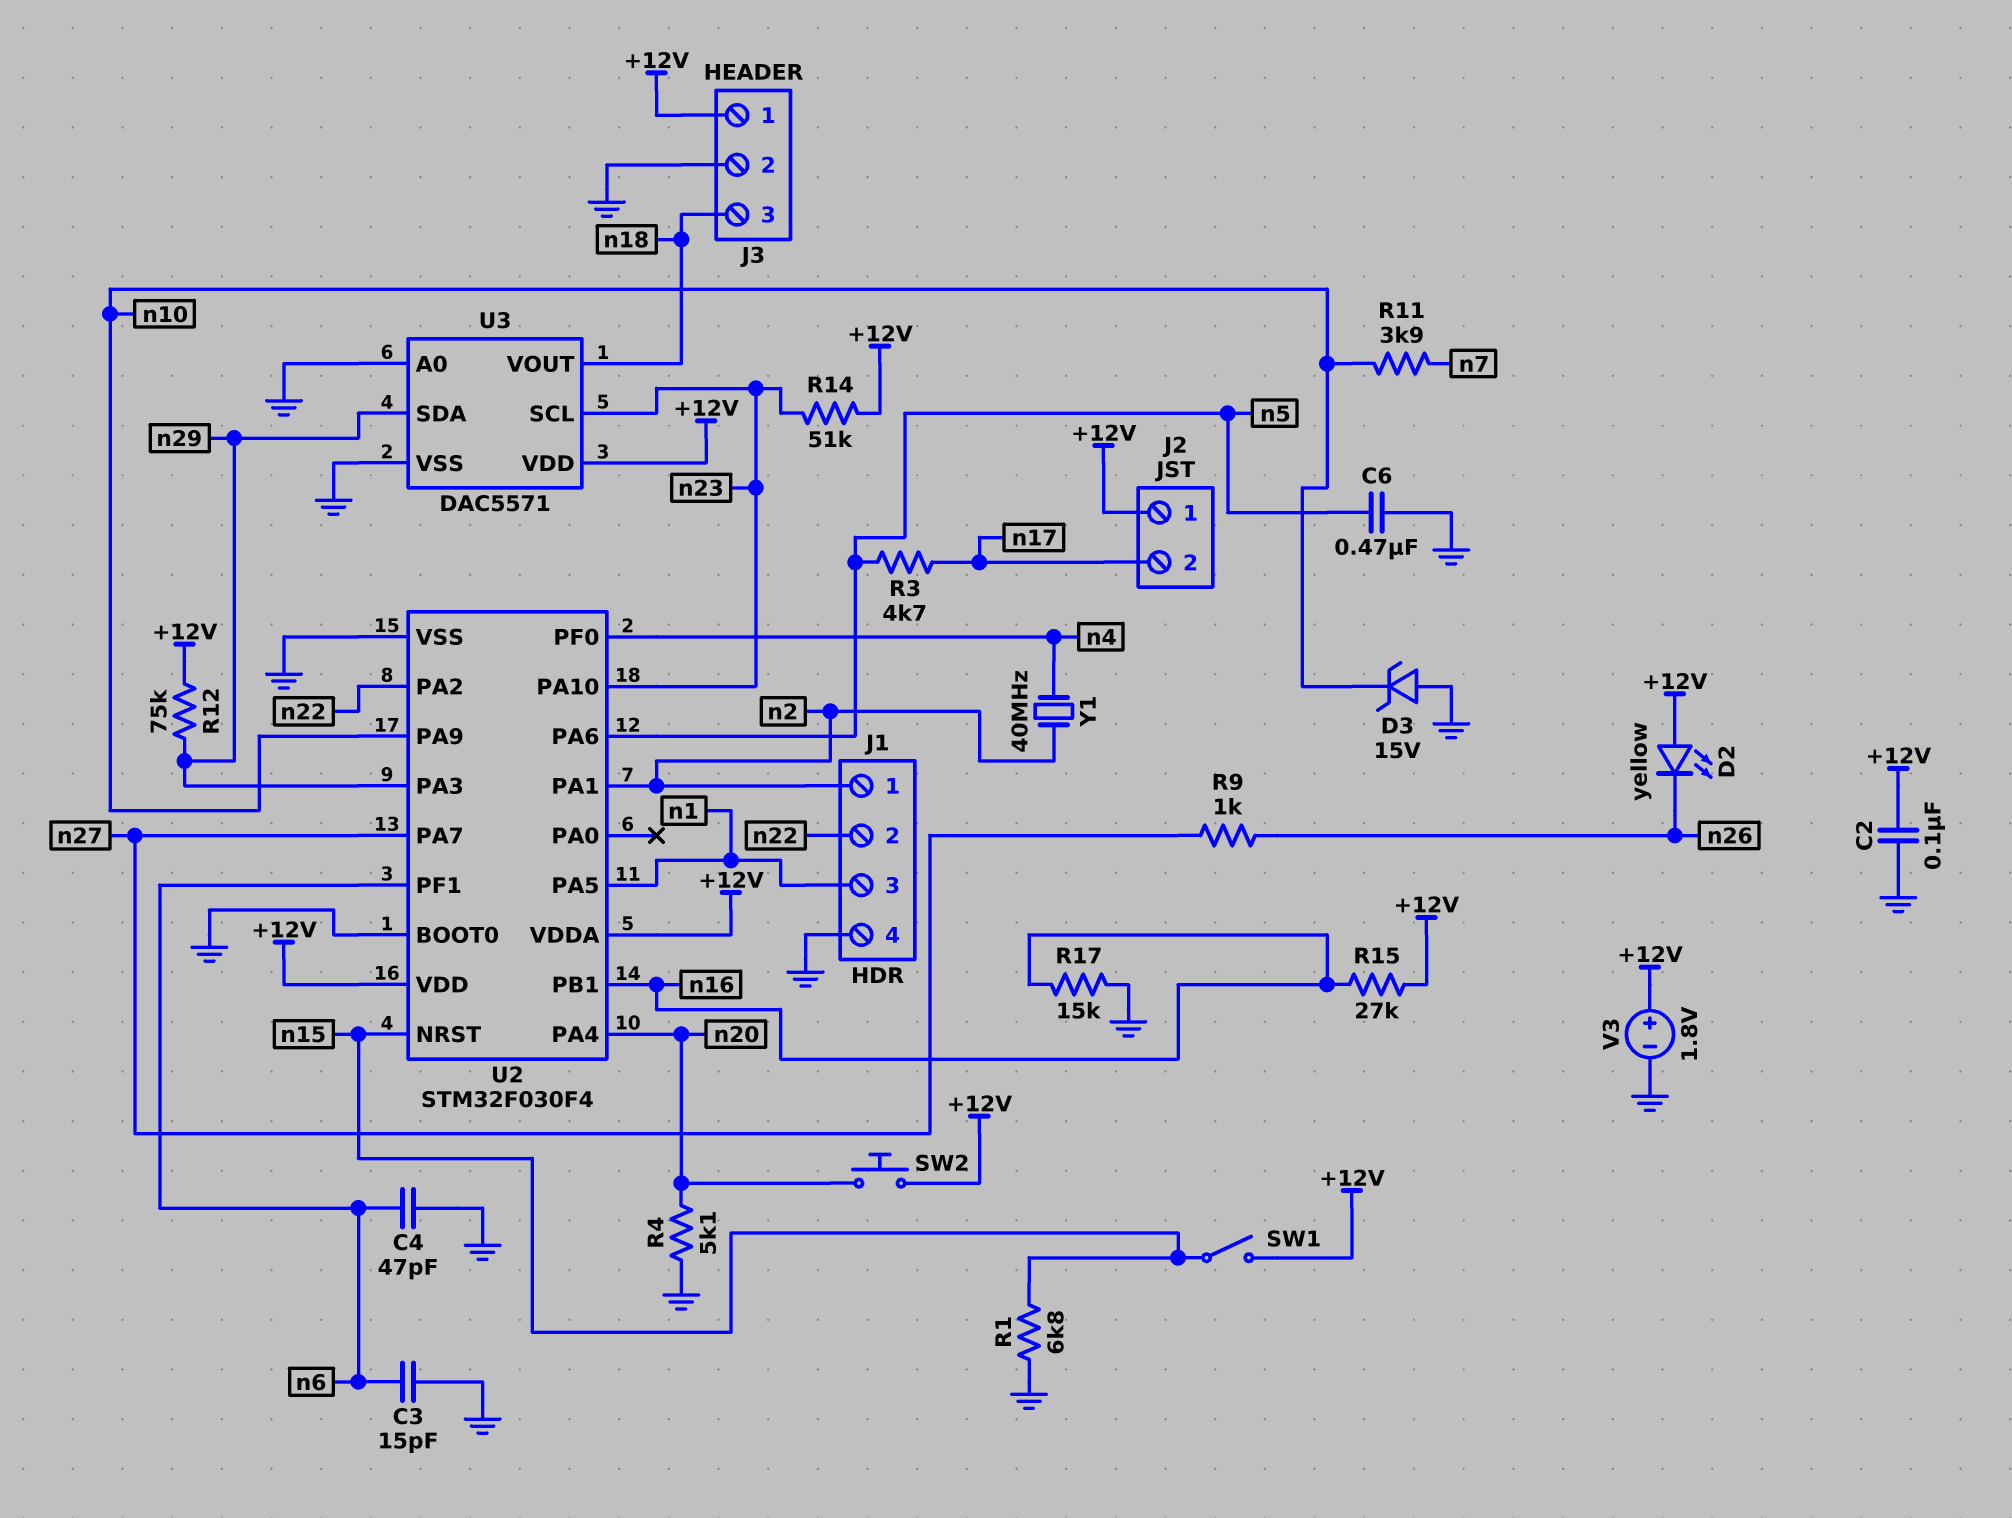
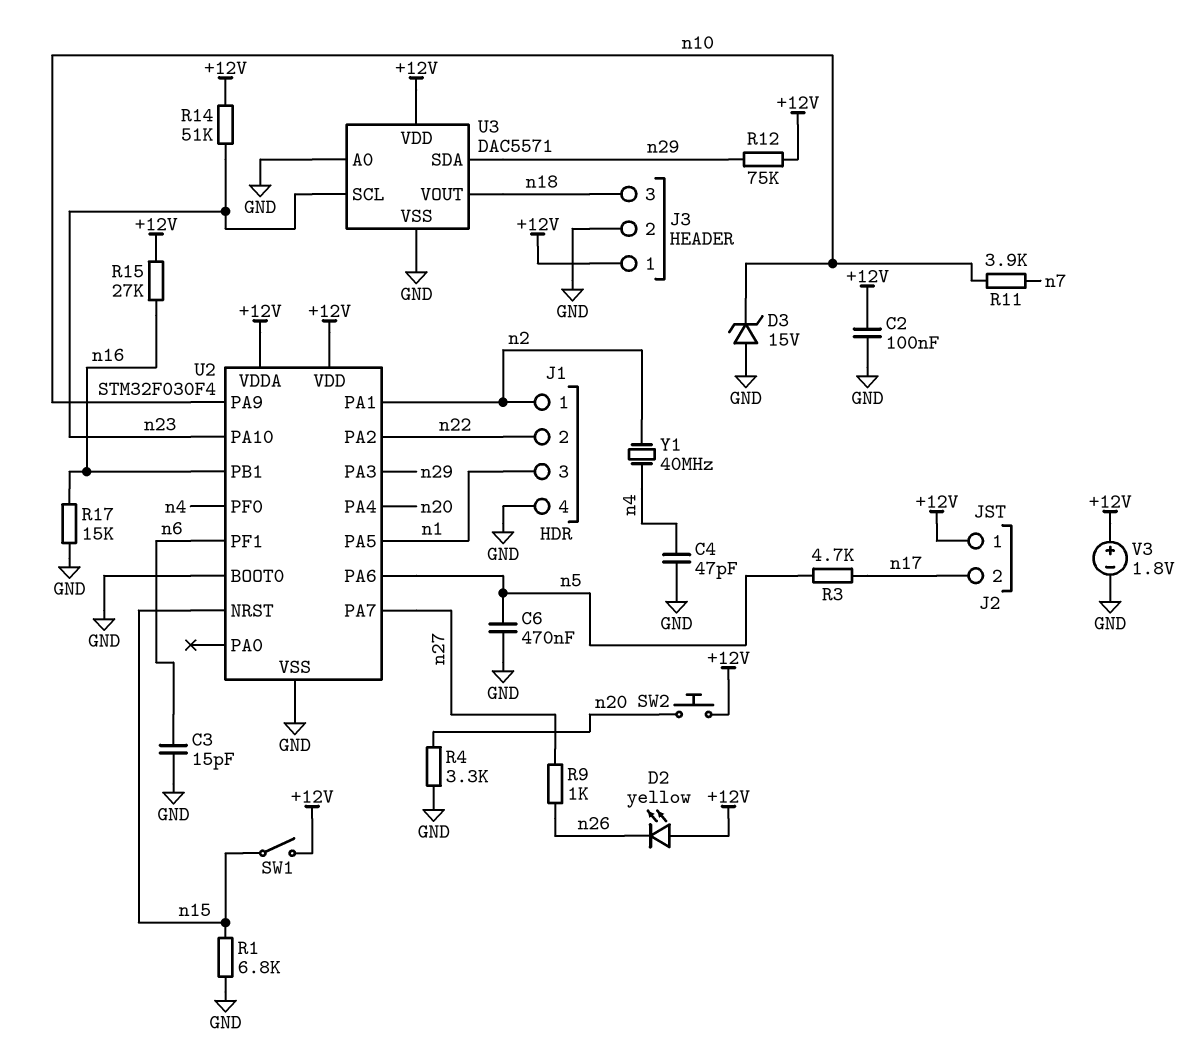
C4: 47pF (GND, n6) -> 47pF (GND, n4)
R4: 5.1k (GND, n20) -> 3.3k (GND, n20)

